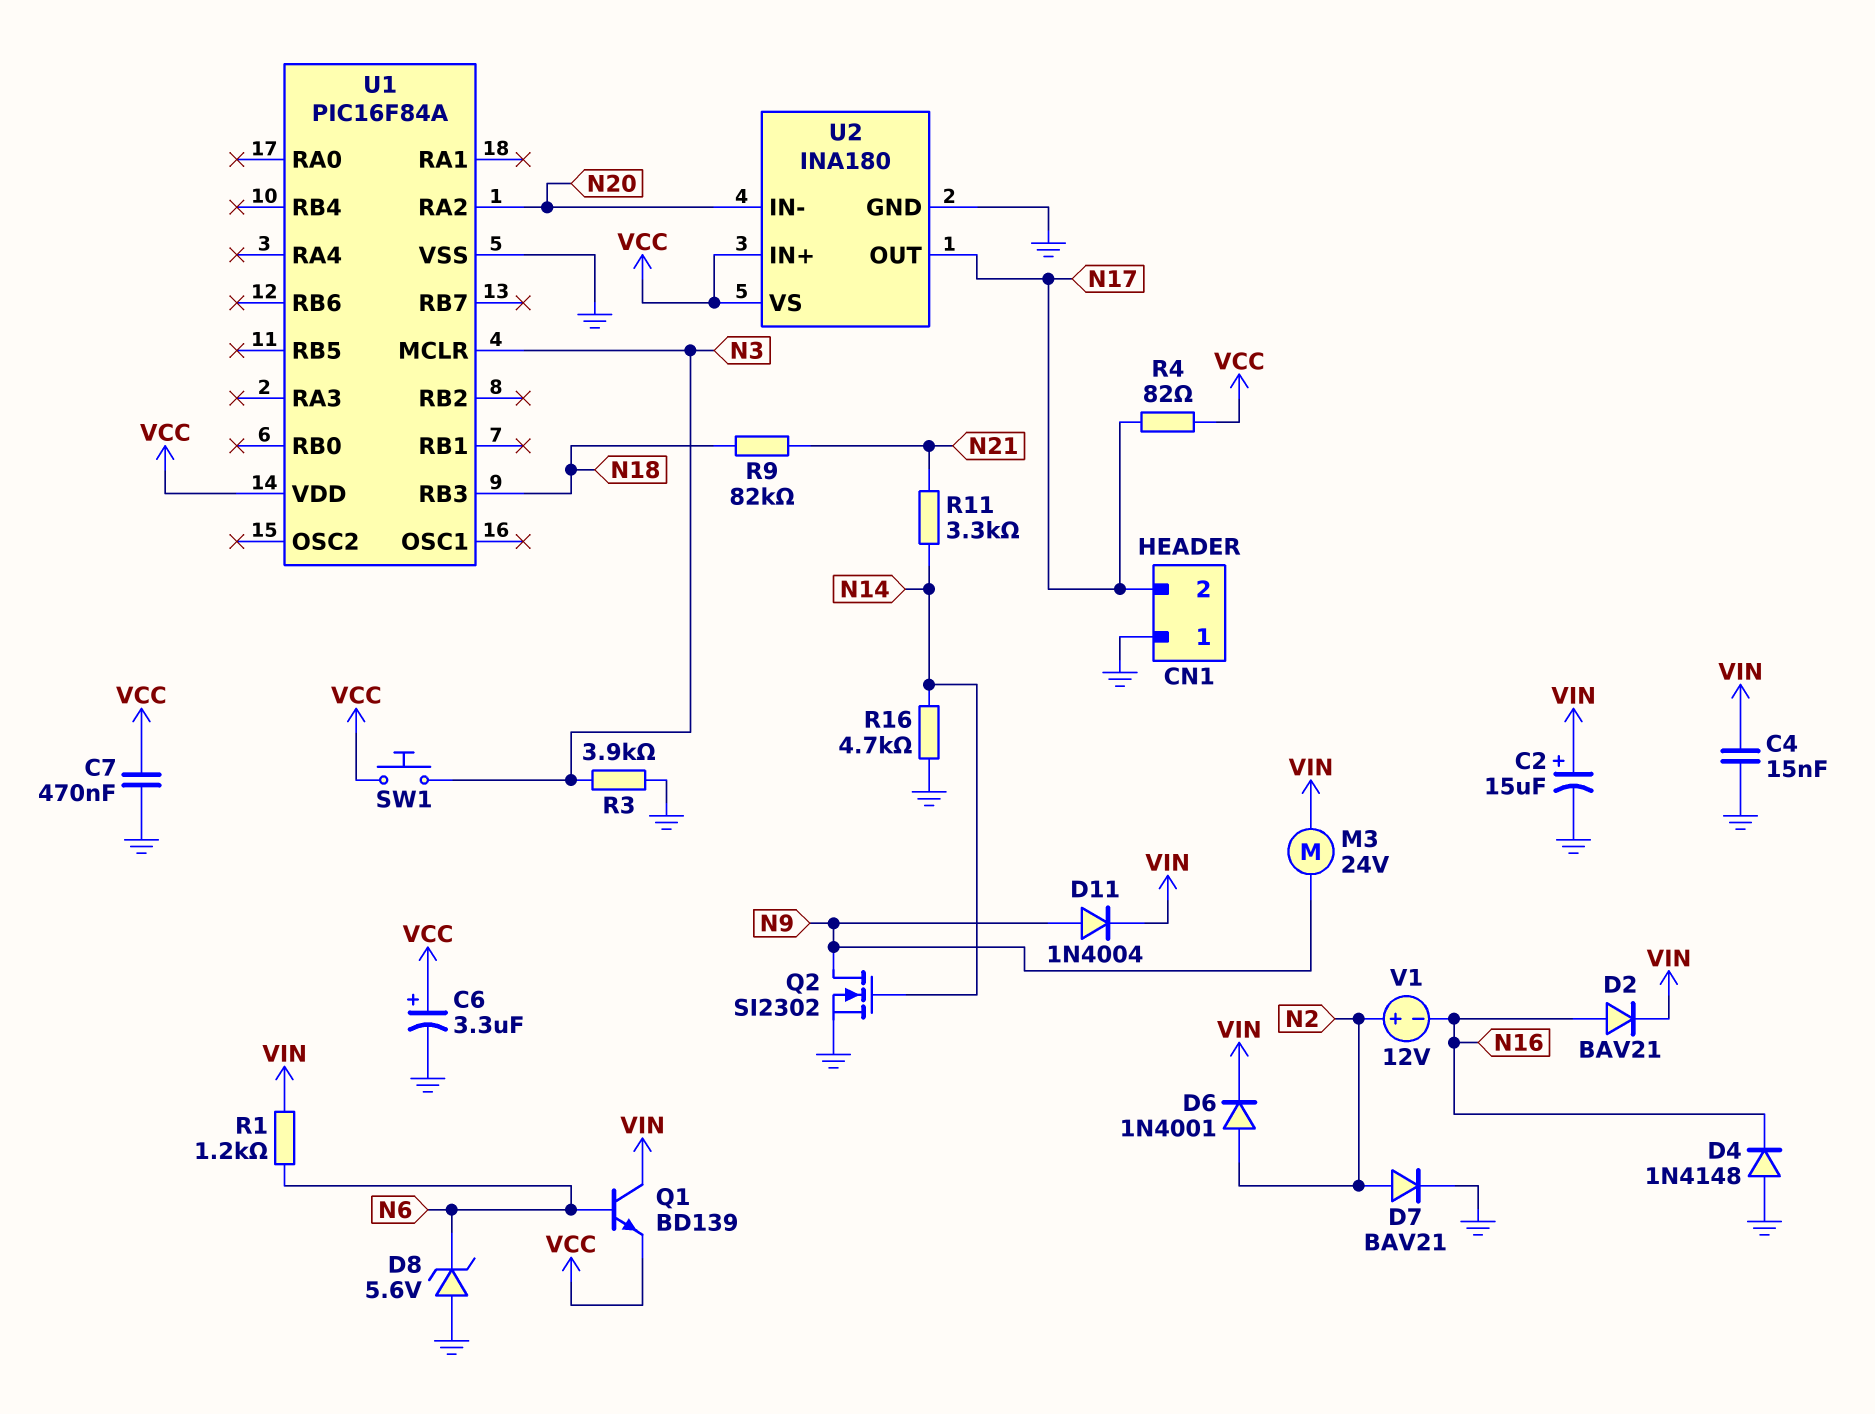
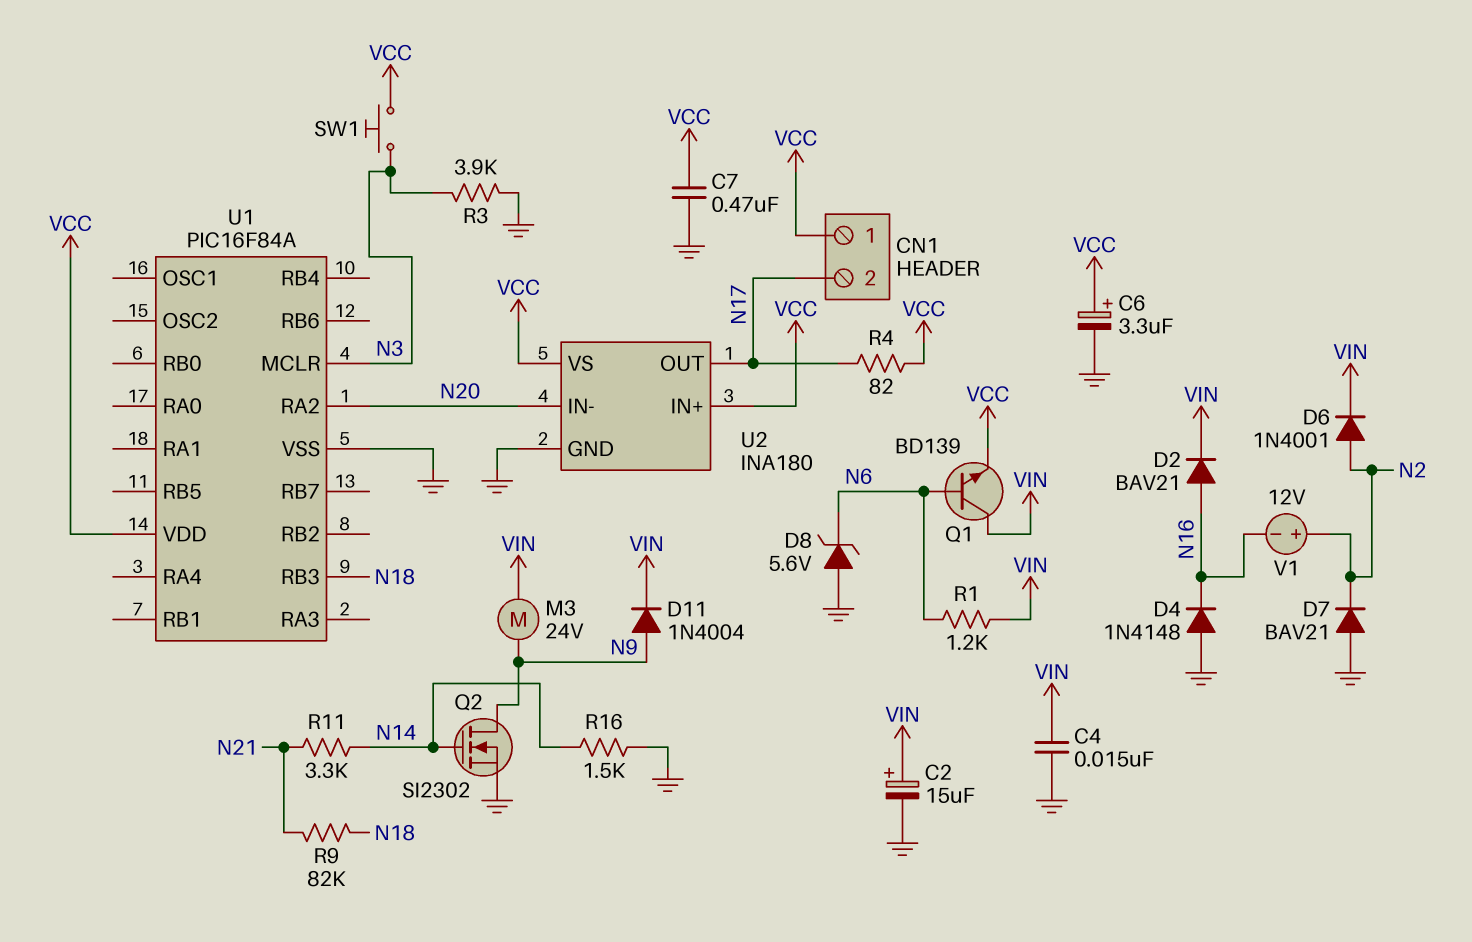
CN1 pin 1: GND -> VCC
D7: diode BAV21 (A N2, K GND) -> diode BAV21 (A GND, K N2)
R16: 4.7k (GND, N14) -> 1.5k (GND, N14)

